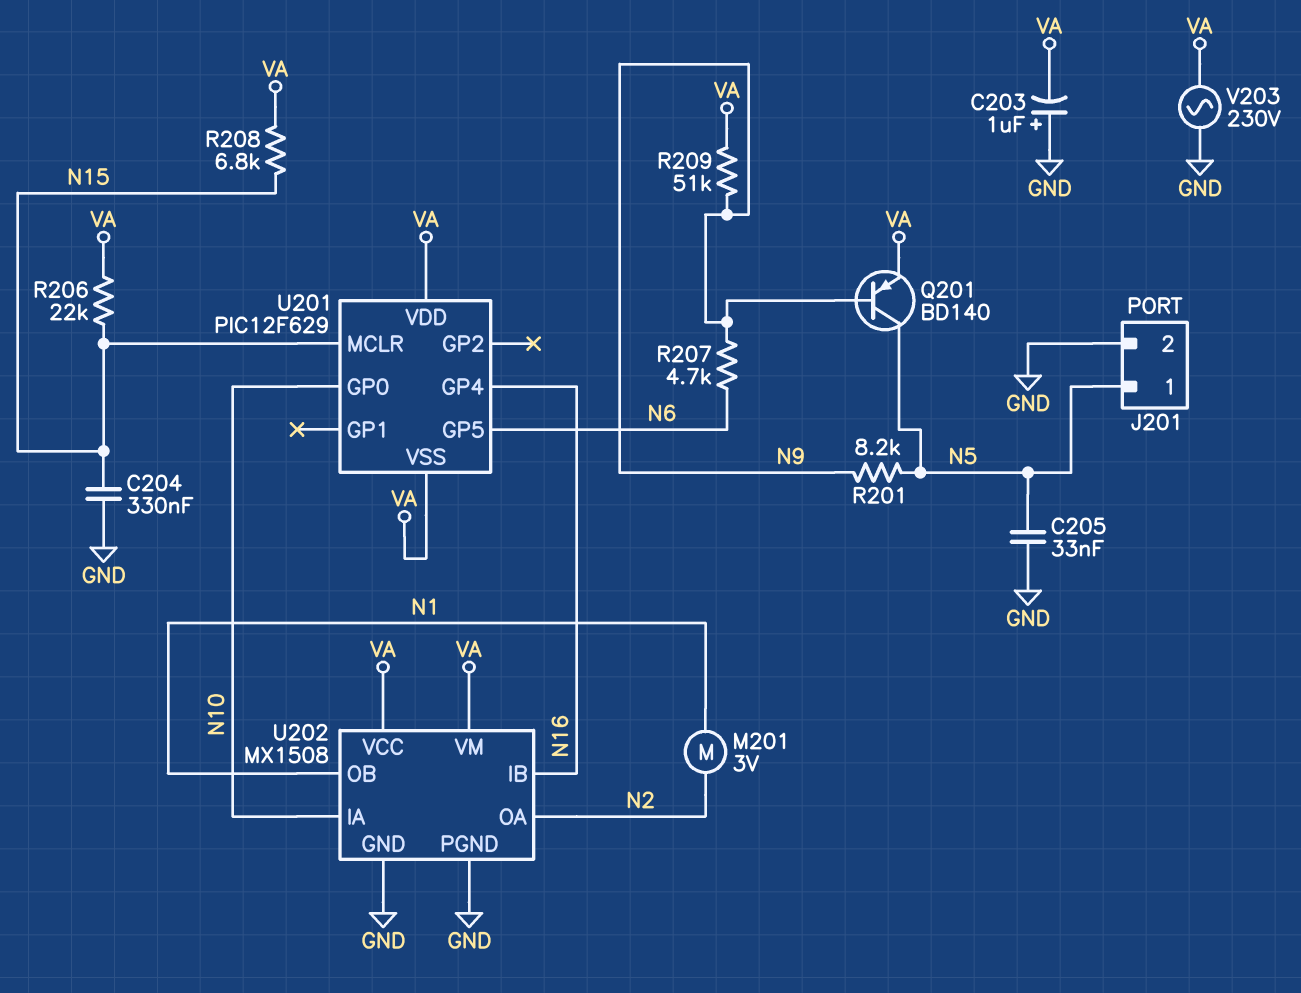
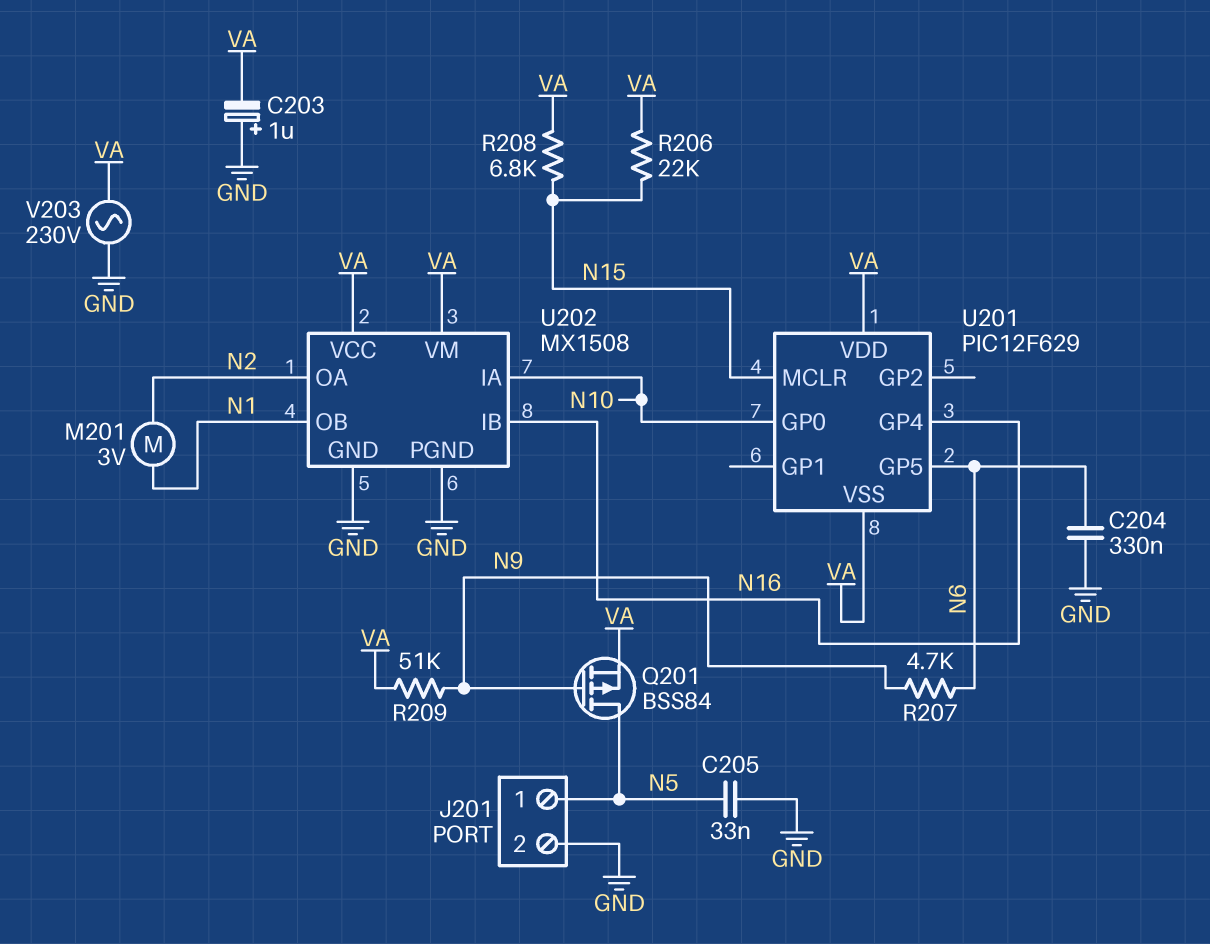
C204: 330nF (GND, N15) -> 330nF (GND, N6)
Q201: PNP BD140 (B N9, C N5, E VA) -> PMOS BSS84 (G N9, D N5, S VA)
R201: 8.2k (N5, N9) -> none

